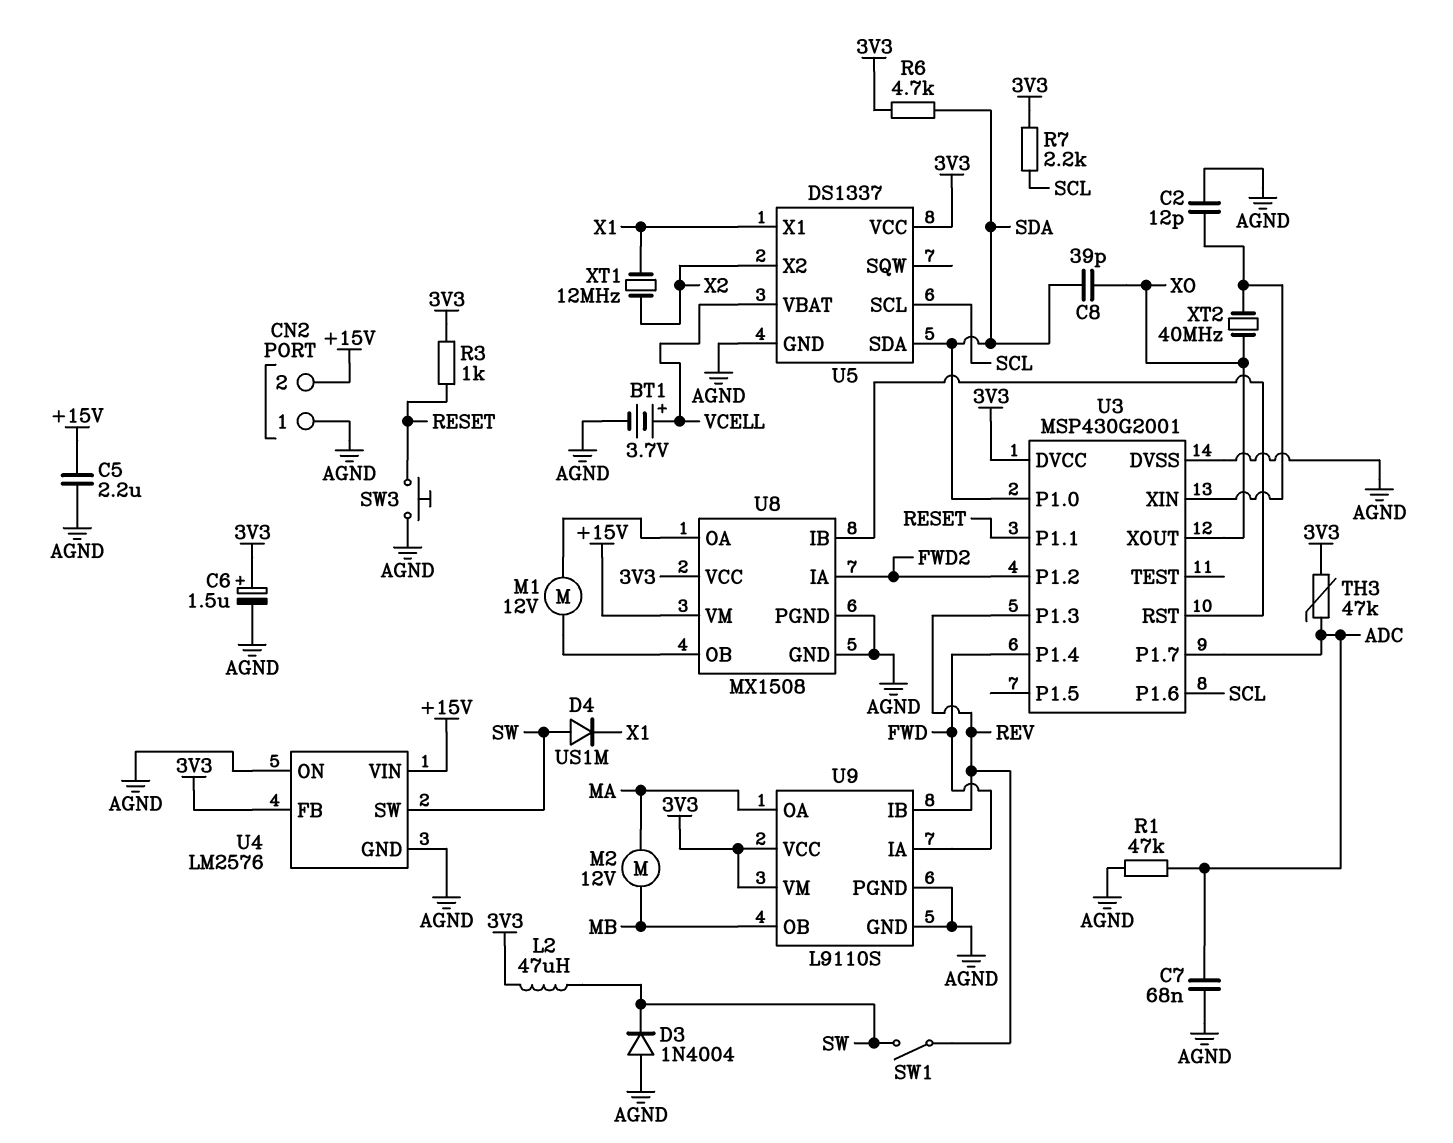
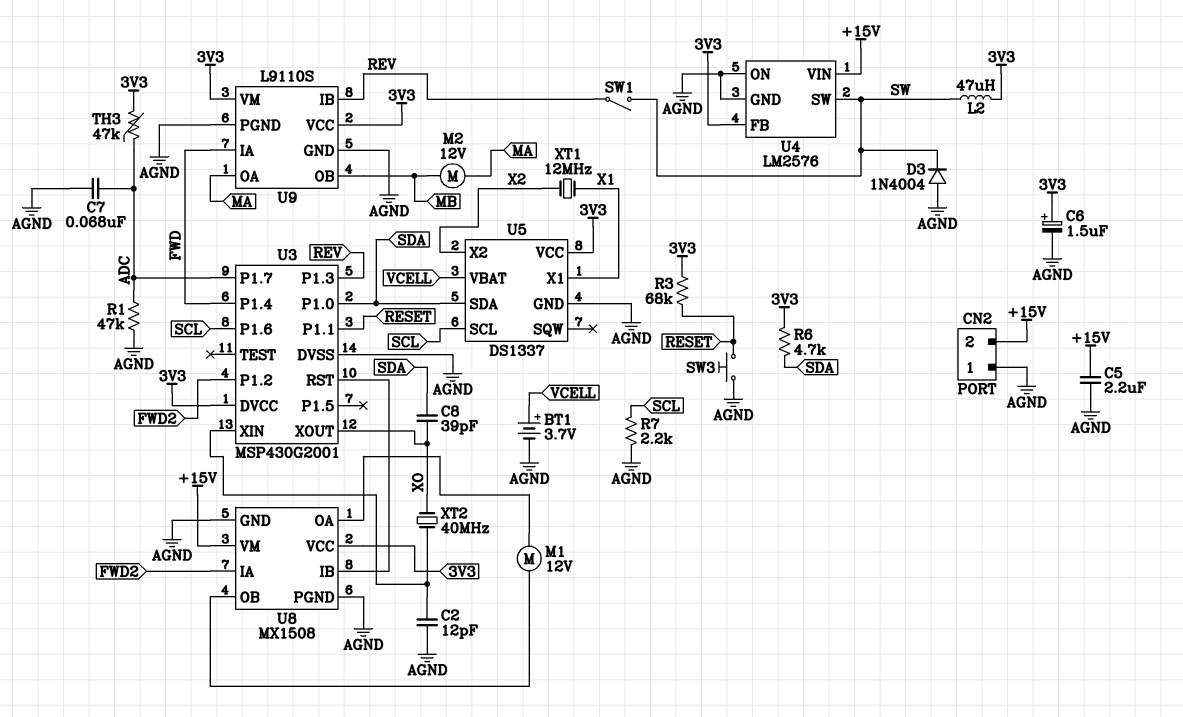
D4: diode US1M (A SW, K X1) -> none
R3: 1k (3V3, RESET) -> 68k (3V3, RESET)
R7: 2.2k (3V3, SCL) -> 2.2k (AGND, SCL)

